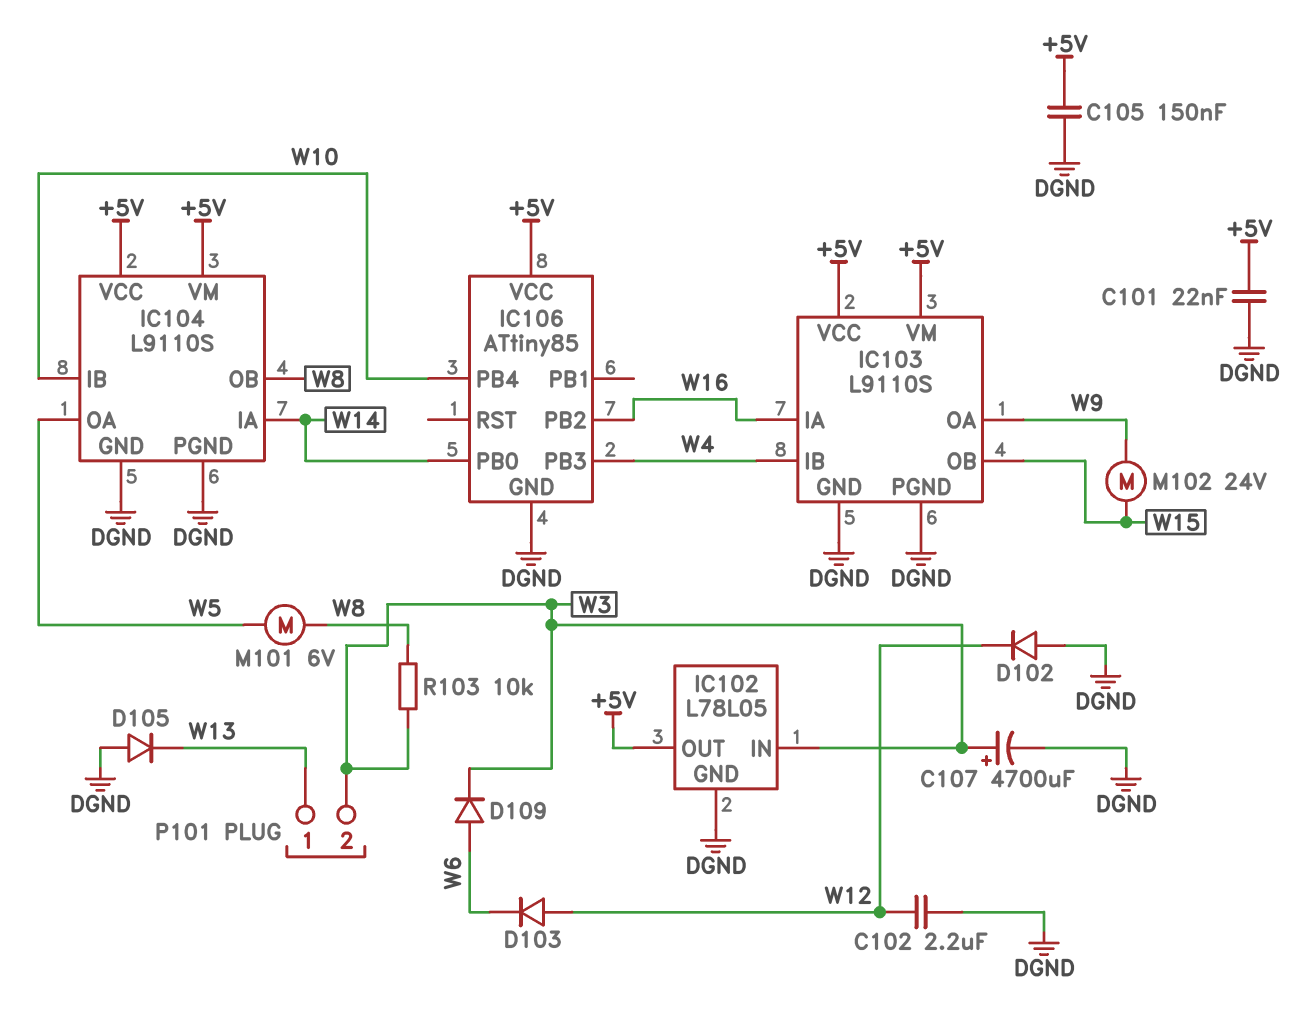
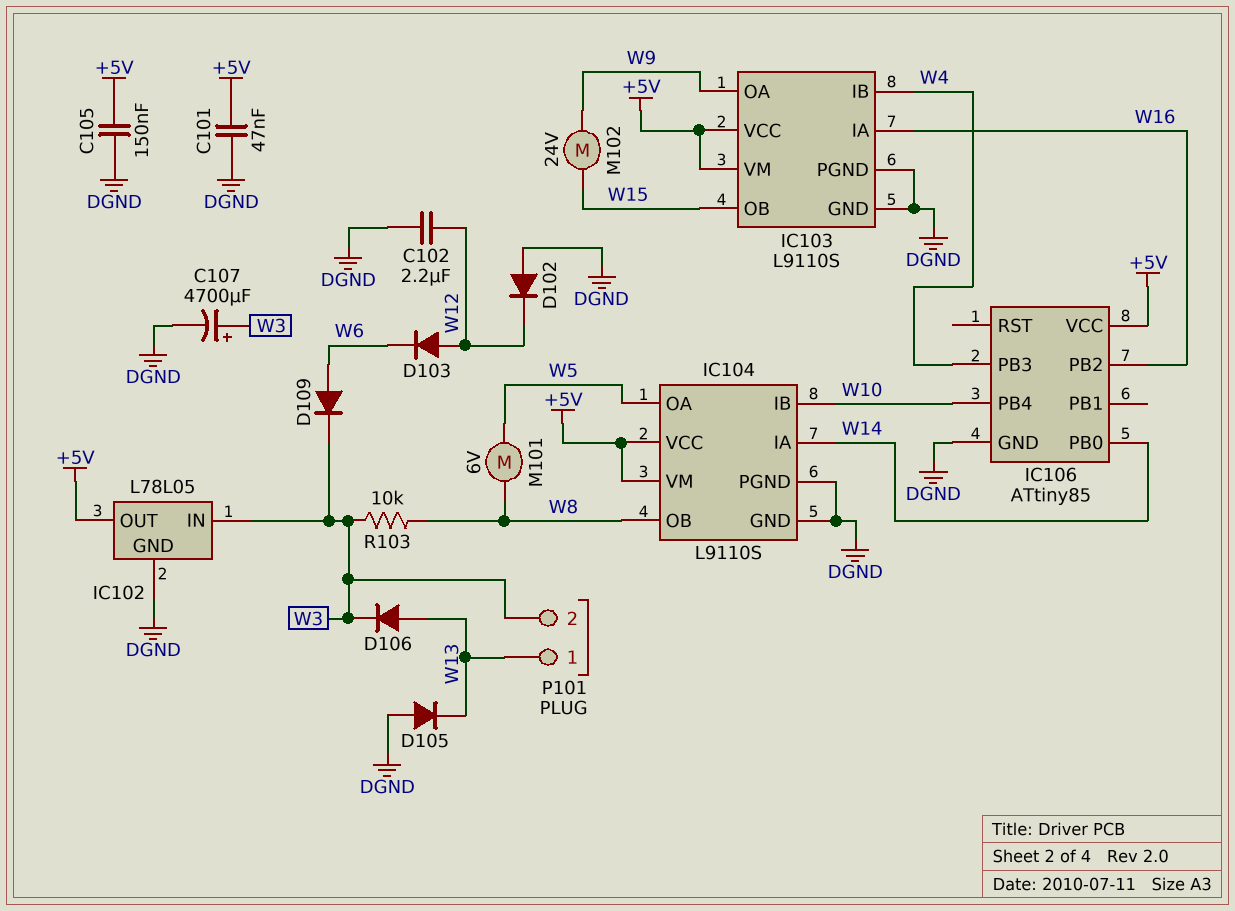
C101: 22nF (+5V, DGND) -> 47nF (+5V, DGND)
D106: none -> diode (A W13, K W3)

